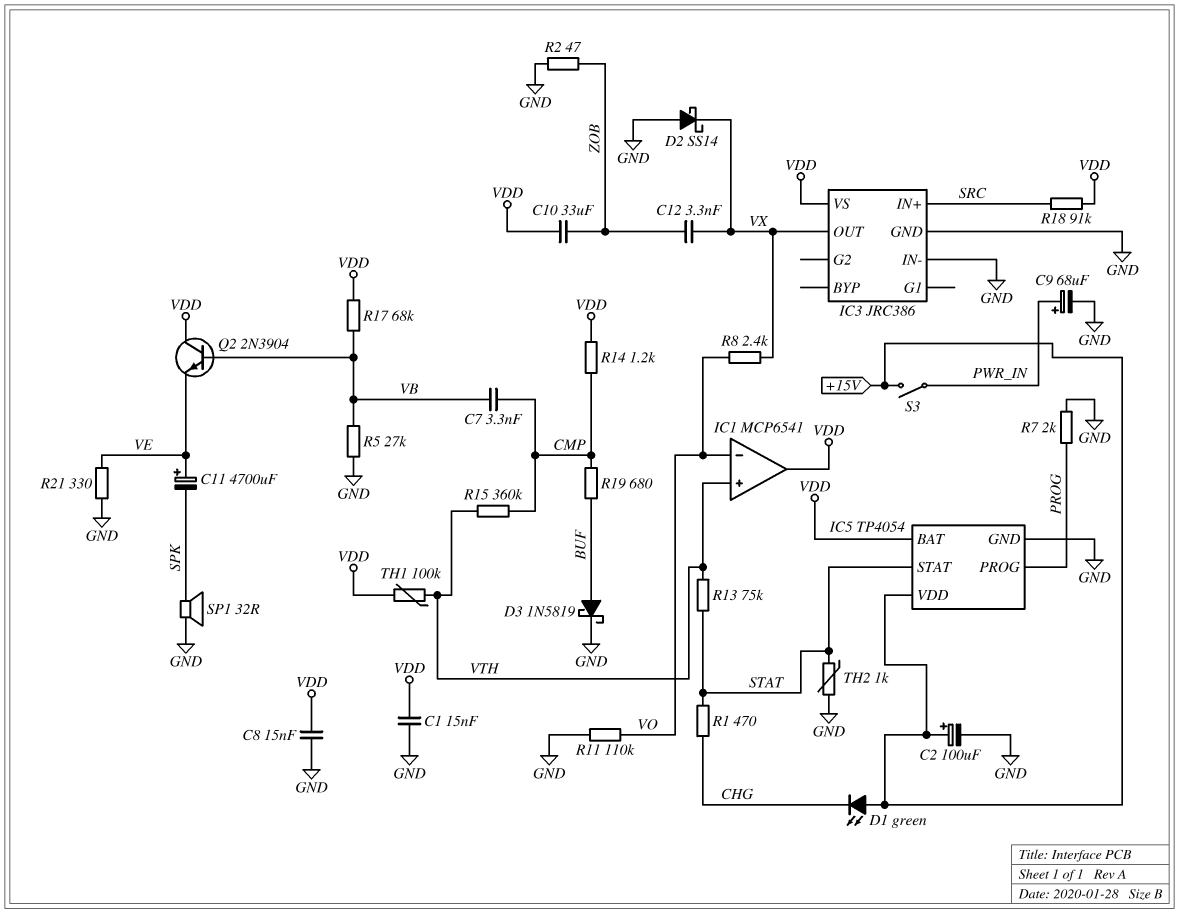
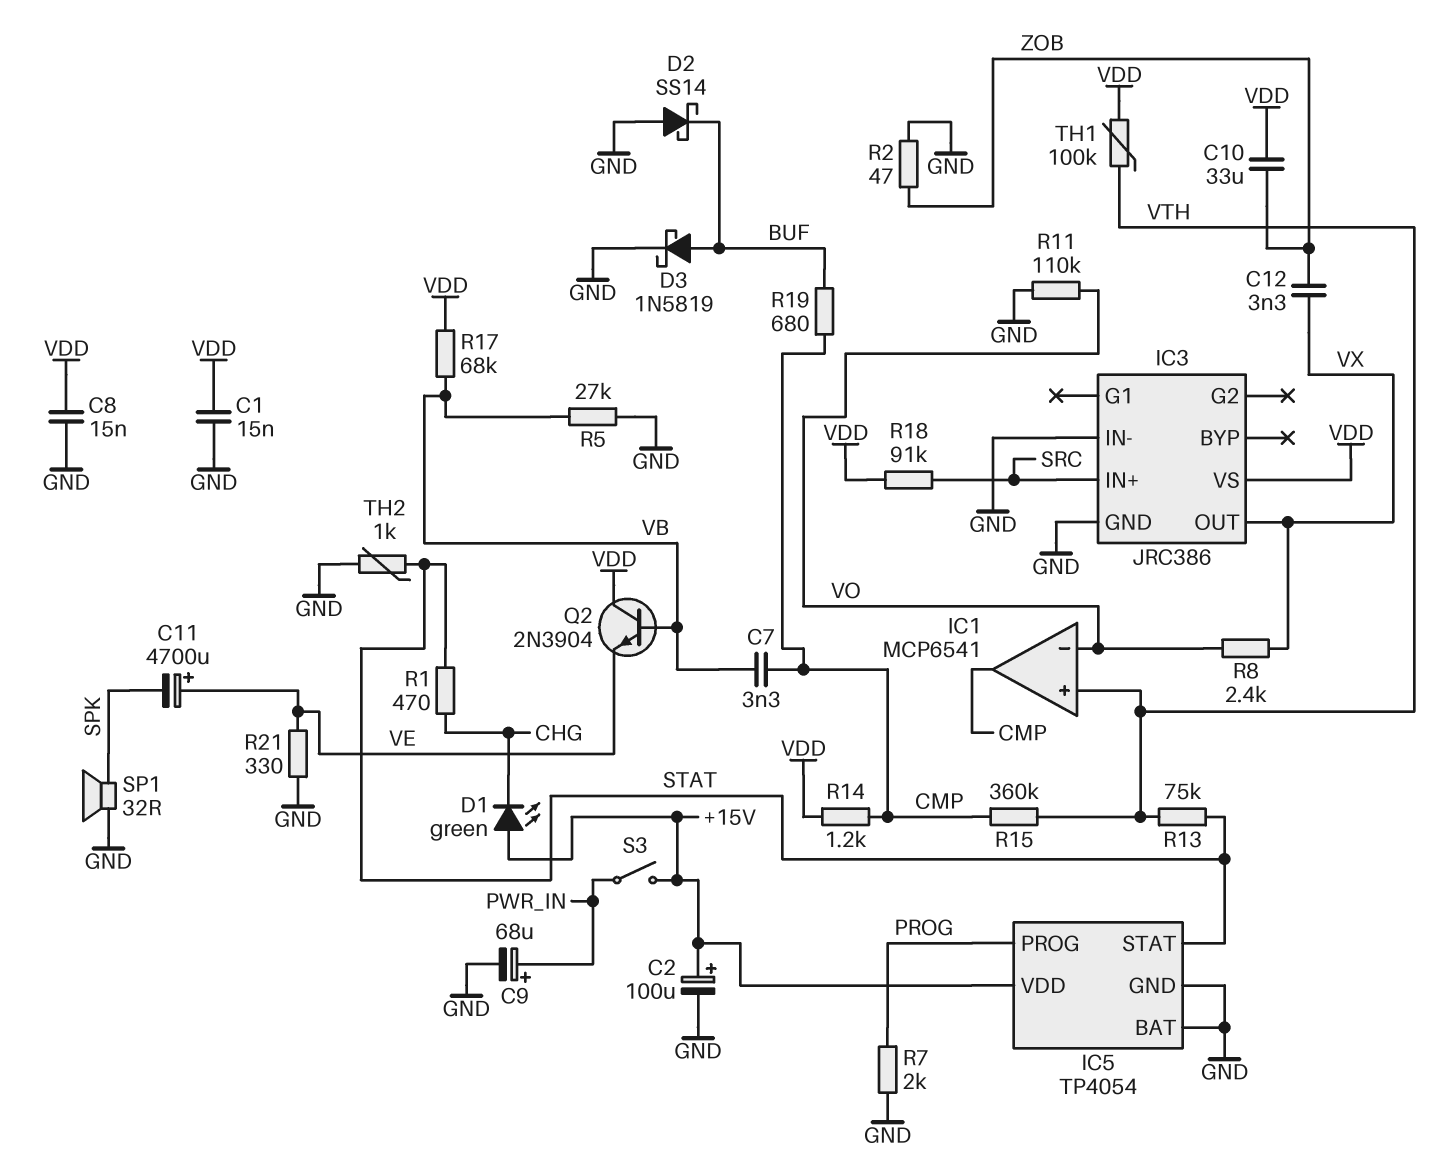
D2: schottky SS14 (A GND, K VX) -> schottky SS14 (A GND, K BUF)
IC1 pin out: VDD -> CMP
IC5 pin BAT: VDD -> GND

